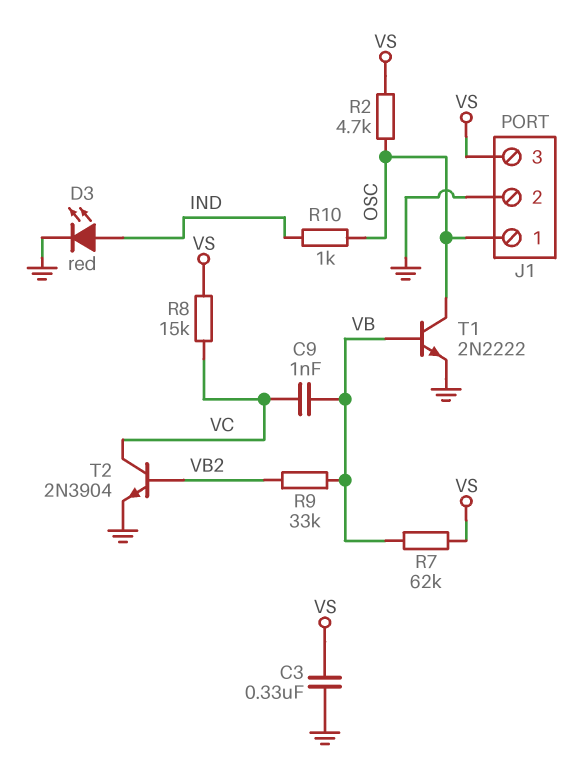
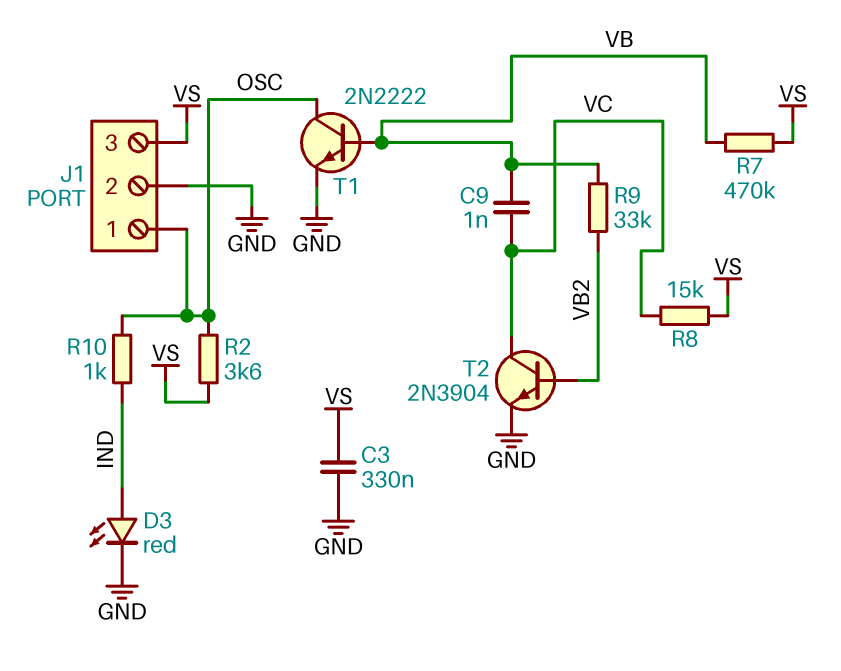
R2: 4.7k (OSC, VS) -> 3.6k (OSC, VS)
R7: 62k (VB, VS) -> 470k (VB, VS)

